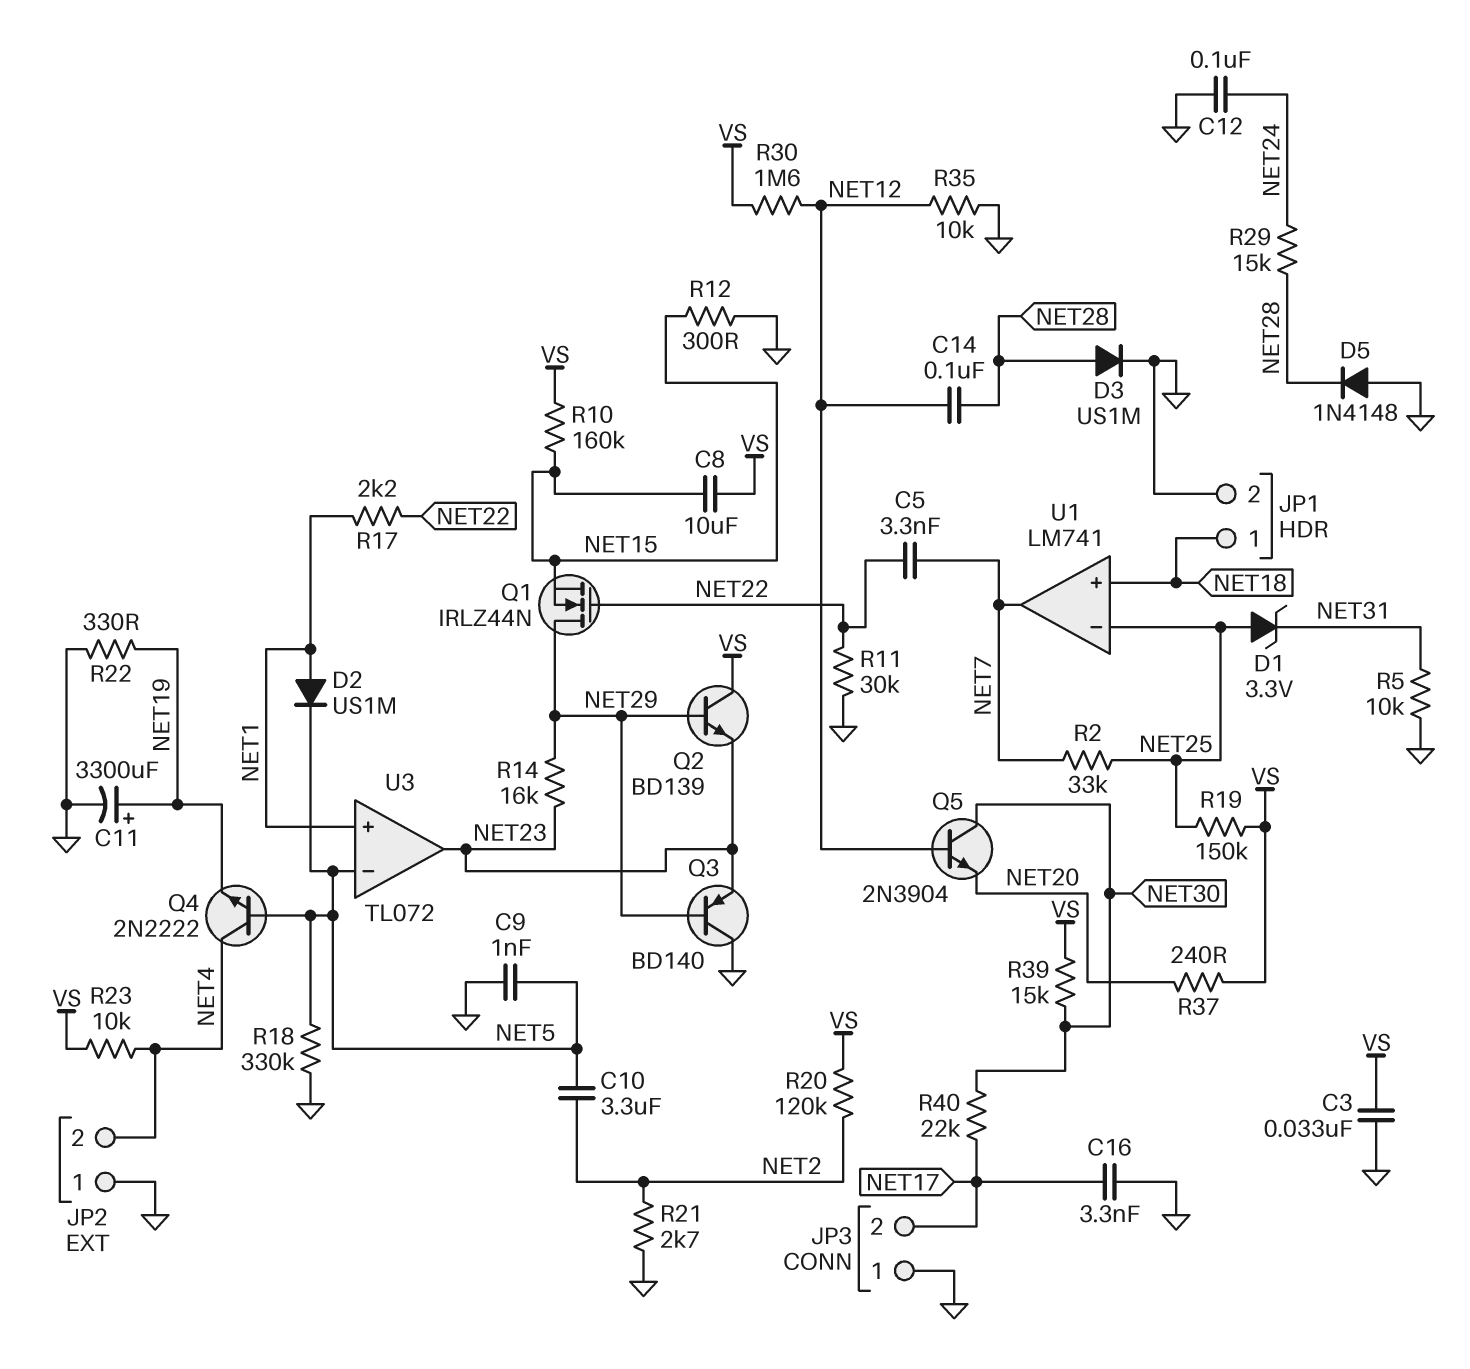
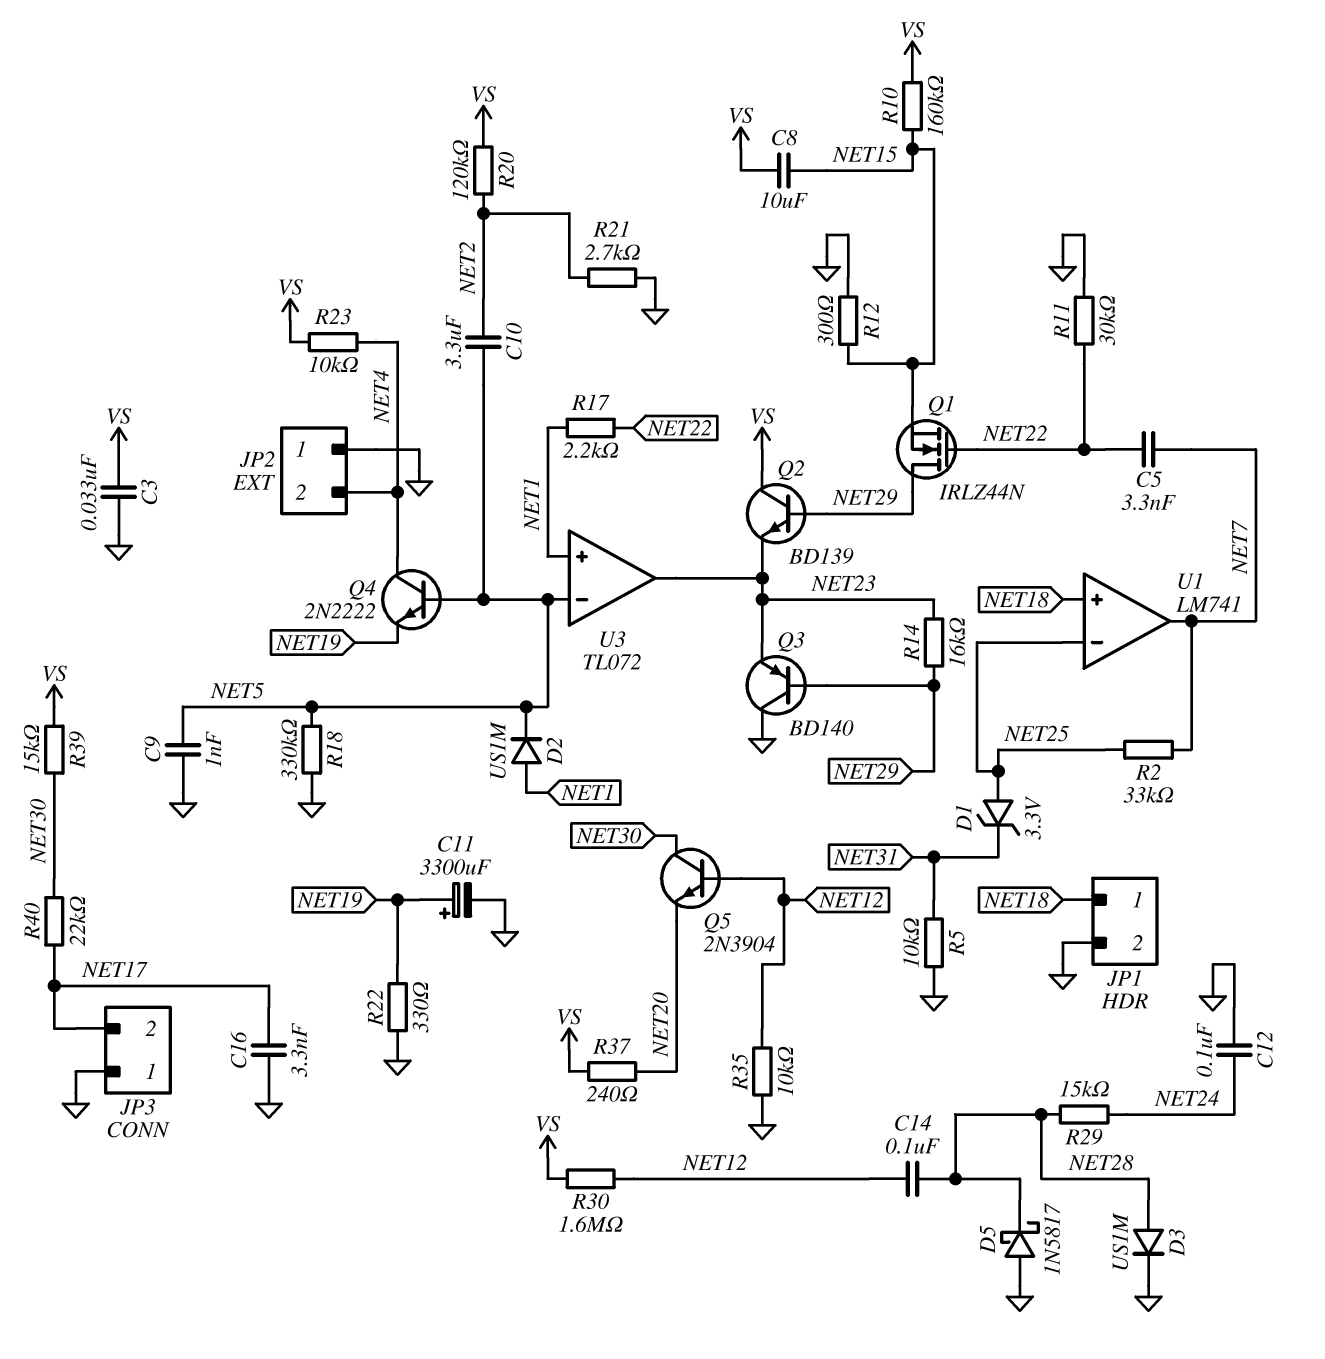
D5: diode 1N4148 (A GND, K NET28) -> schottky 1N5817 (A GND, K NET28)
R19: 150k (NET25, VS) -> none

